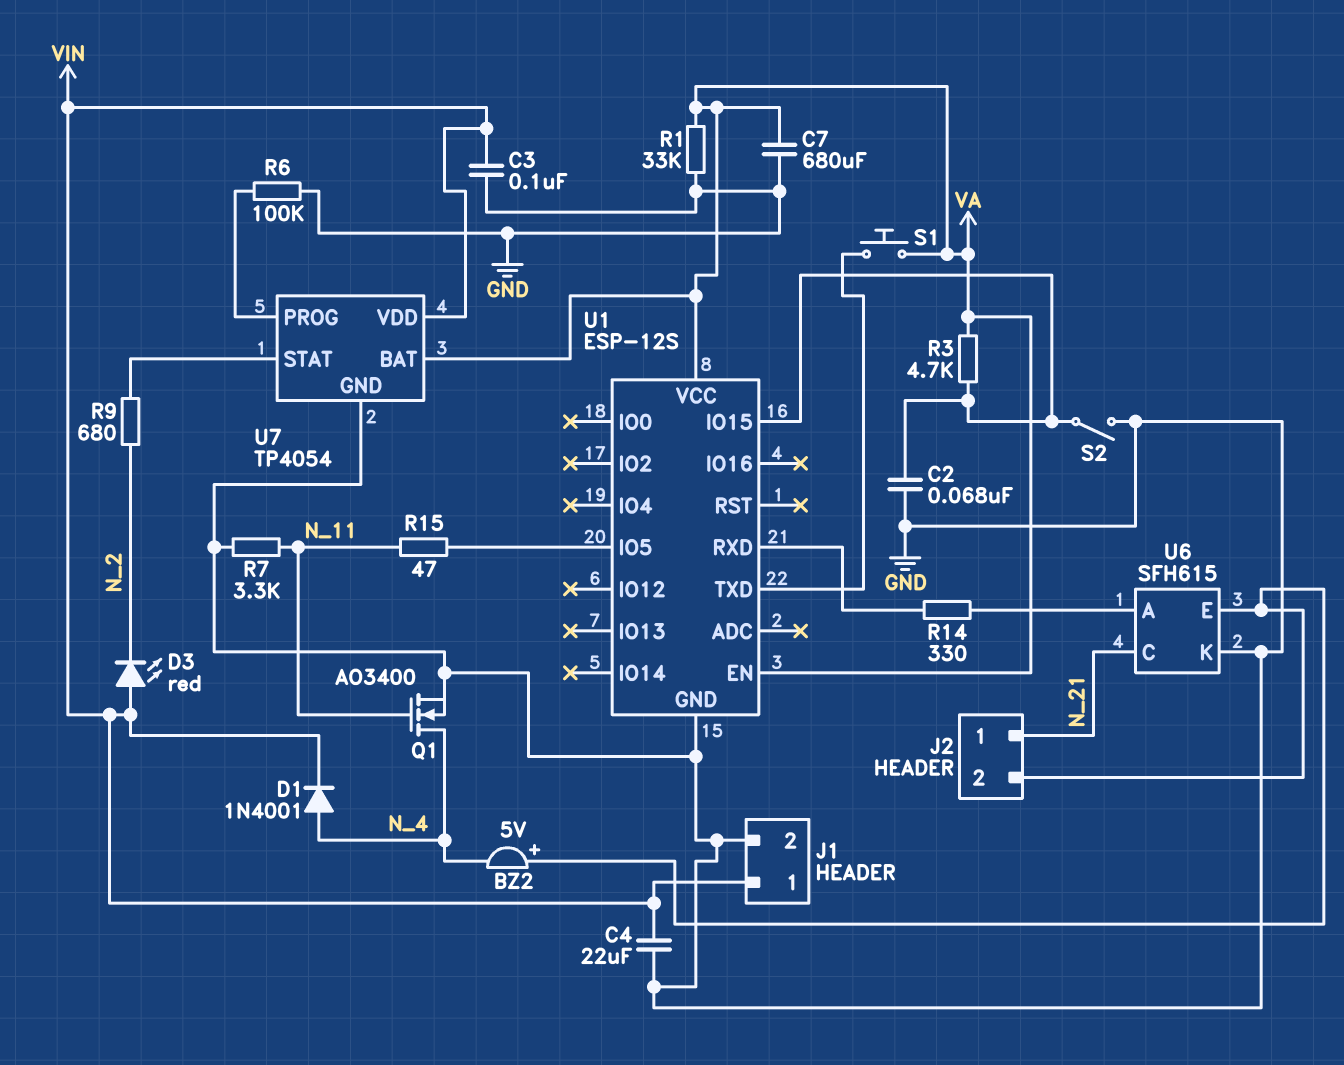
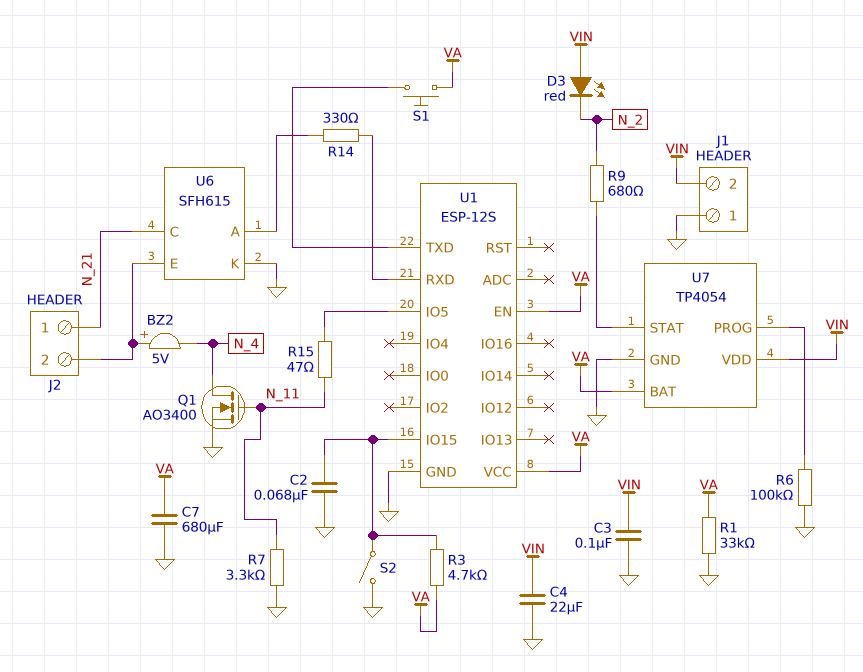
D1: diode 1N4001 (A N_4, K VIN) -> none
J1 pin 1: VIN -> GND
J1 pin 2: GND -> VIN

